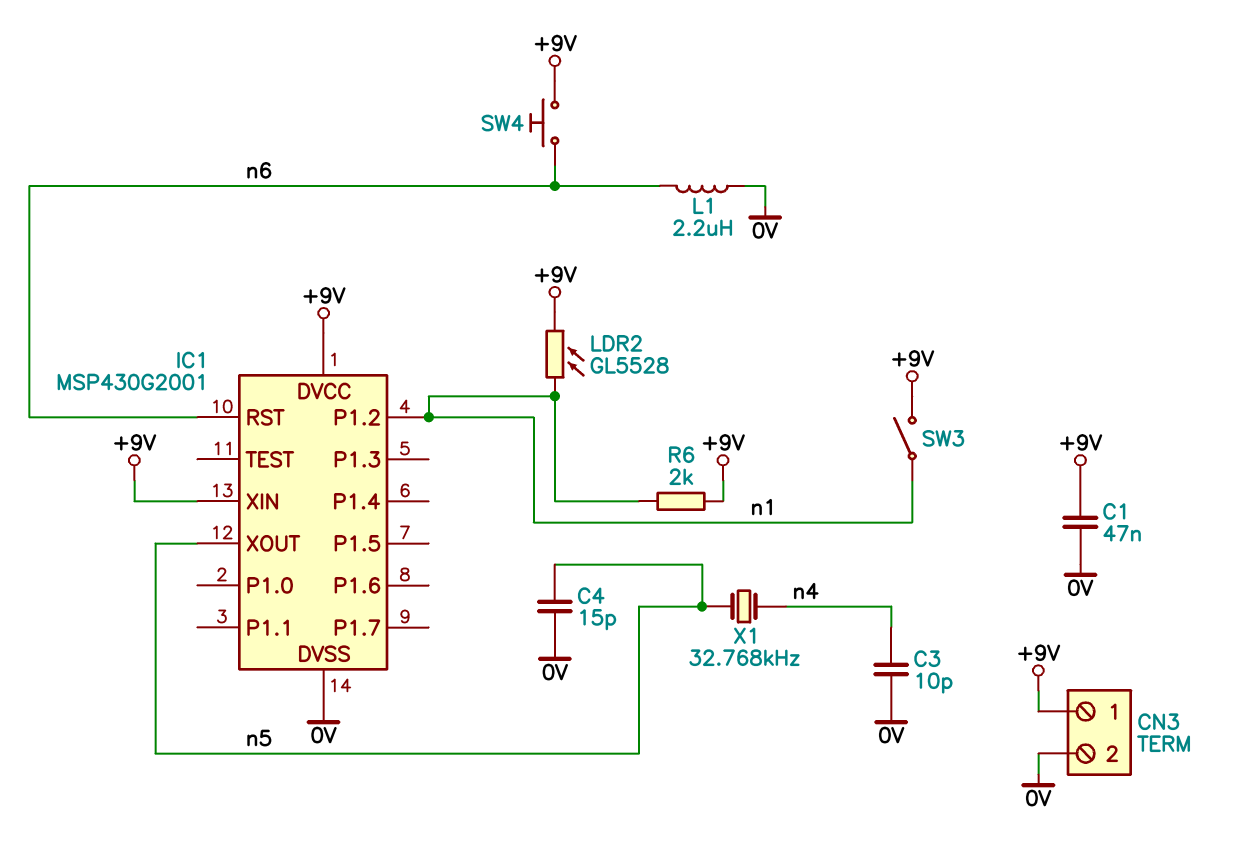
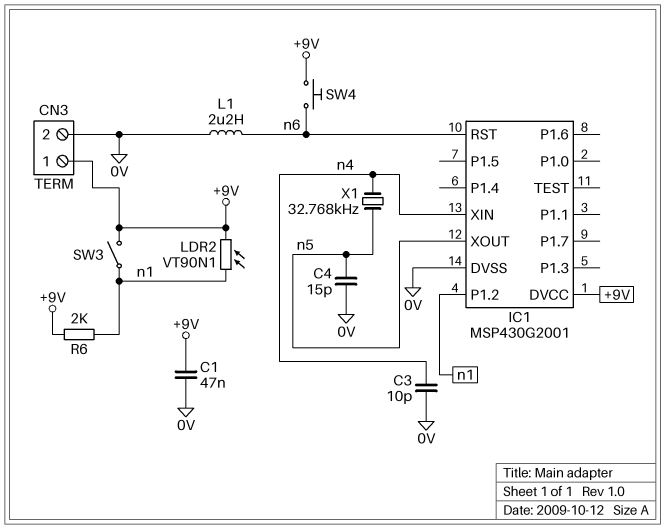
IC1 pin XIN: +9V -> n4
LDR2: GL5528 (+9V, n1) -> VT90N1 (+9V, n1)

